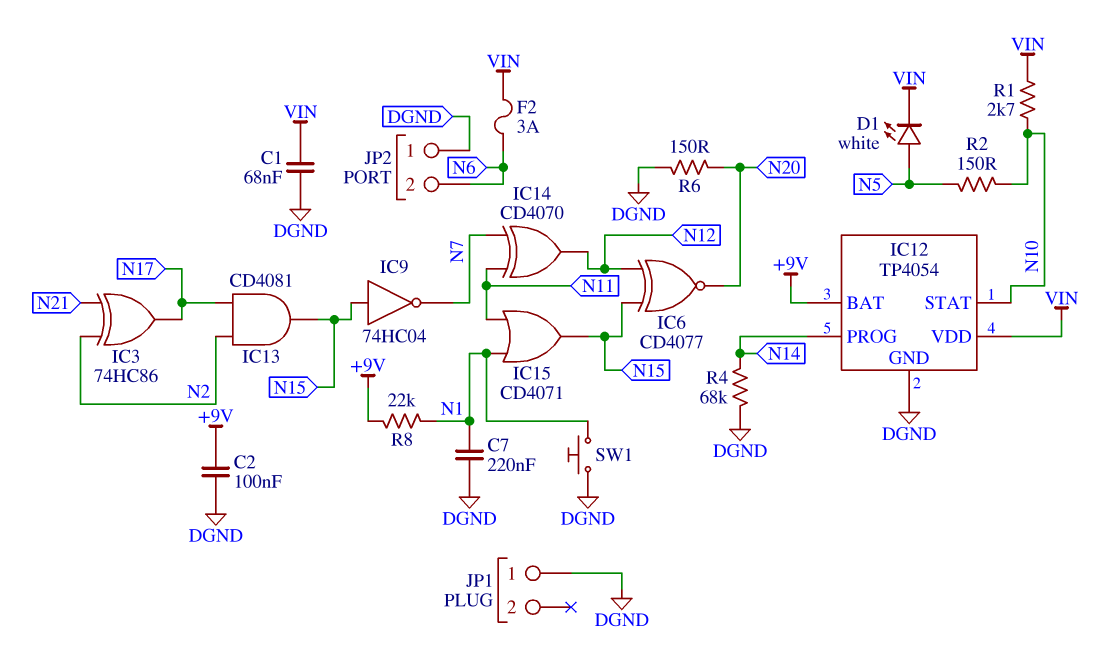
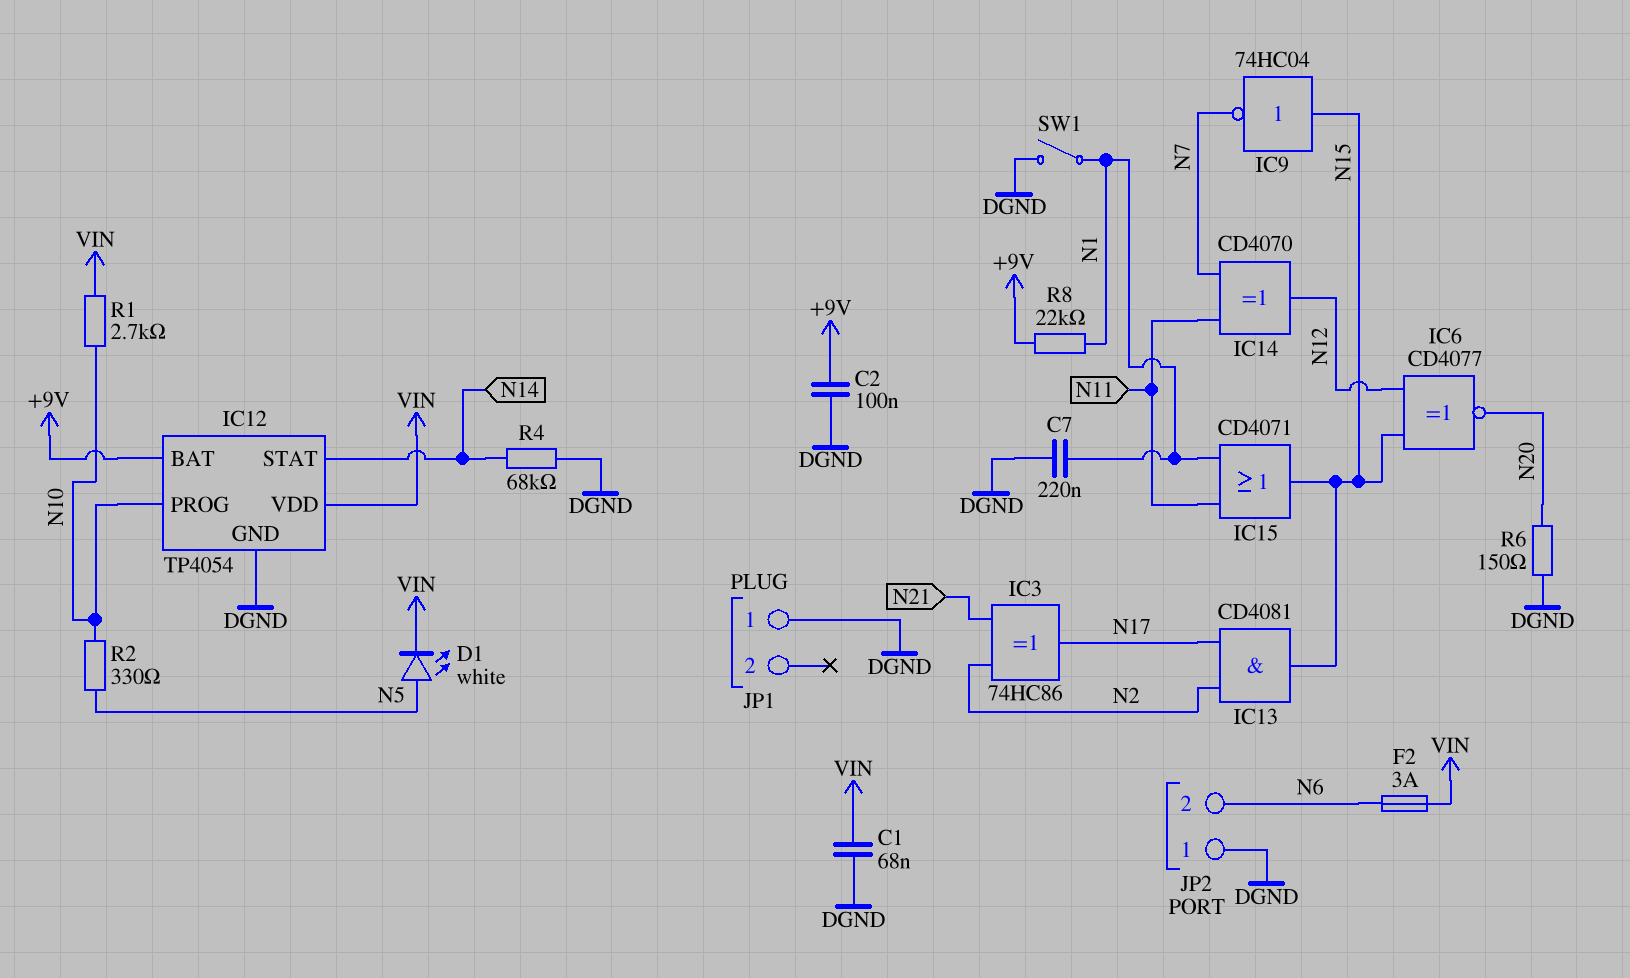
IC12 pin PROG: N14 -> N10
IC12 pin STAT: N10 -> N14
R2: 150 (N5, N10) -> 330 (N5, N10)
SW1: button (DGND, N1) -> switch (DGND, N1)

